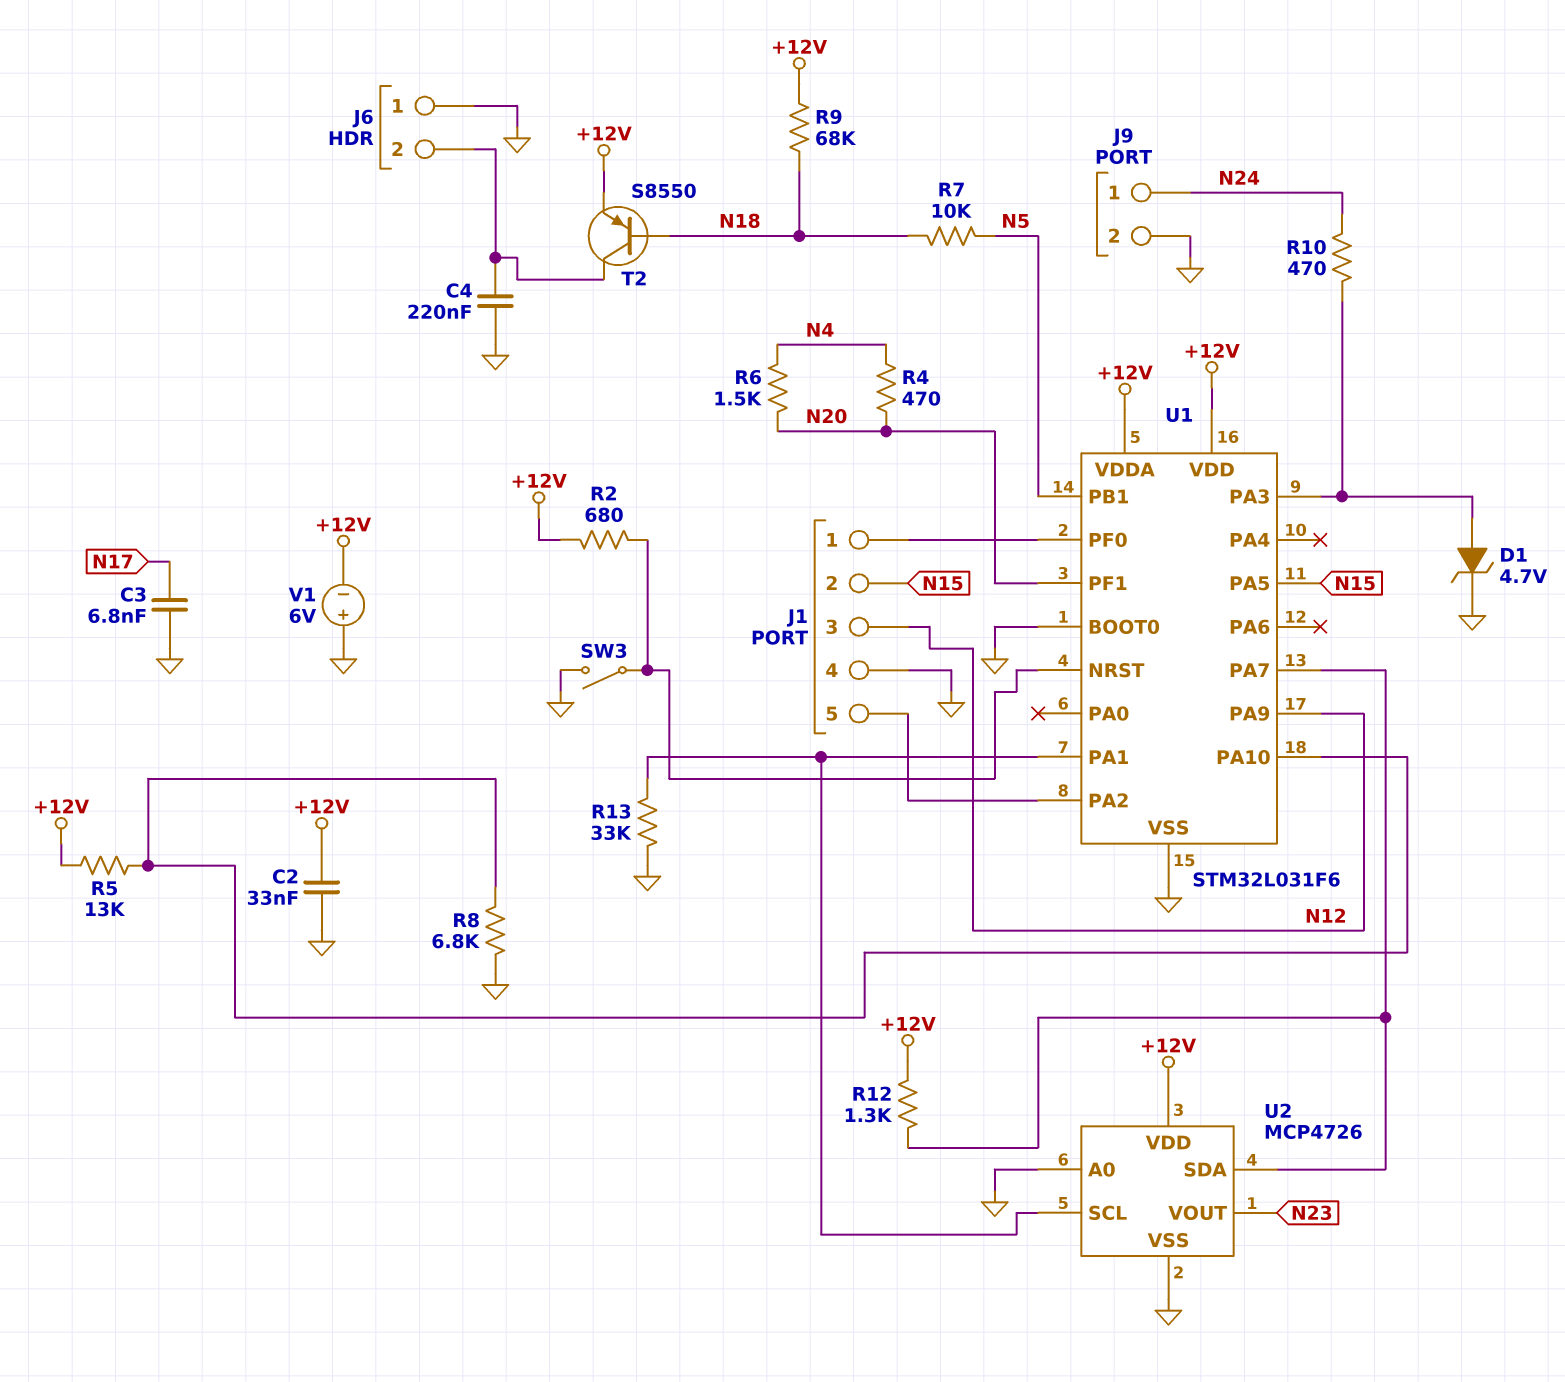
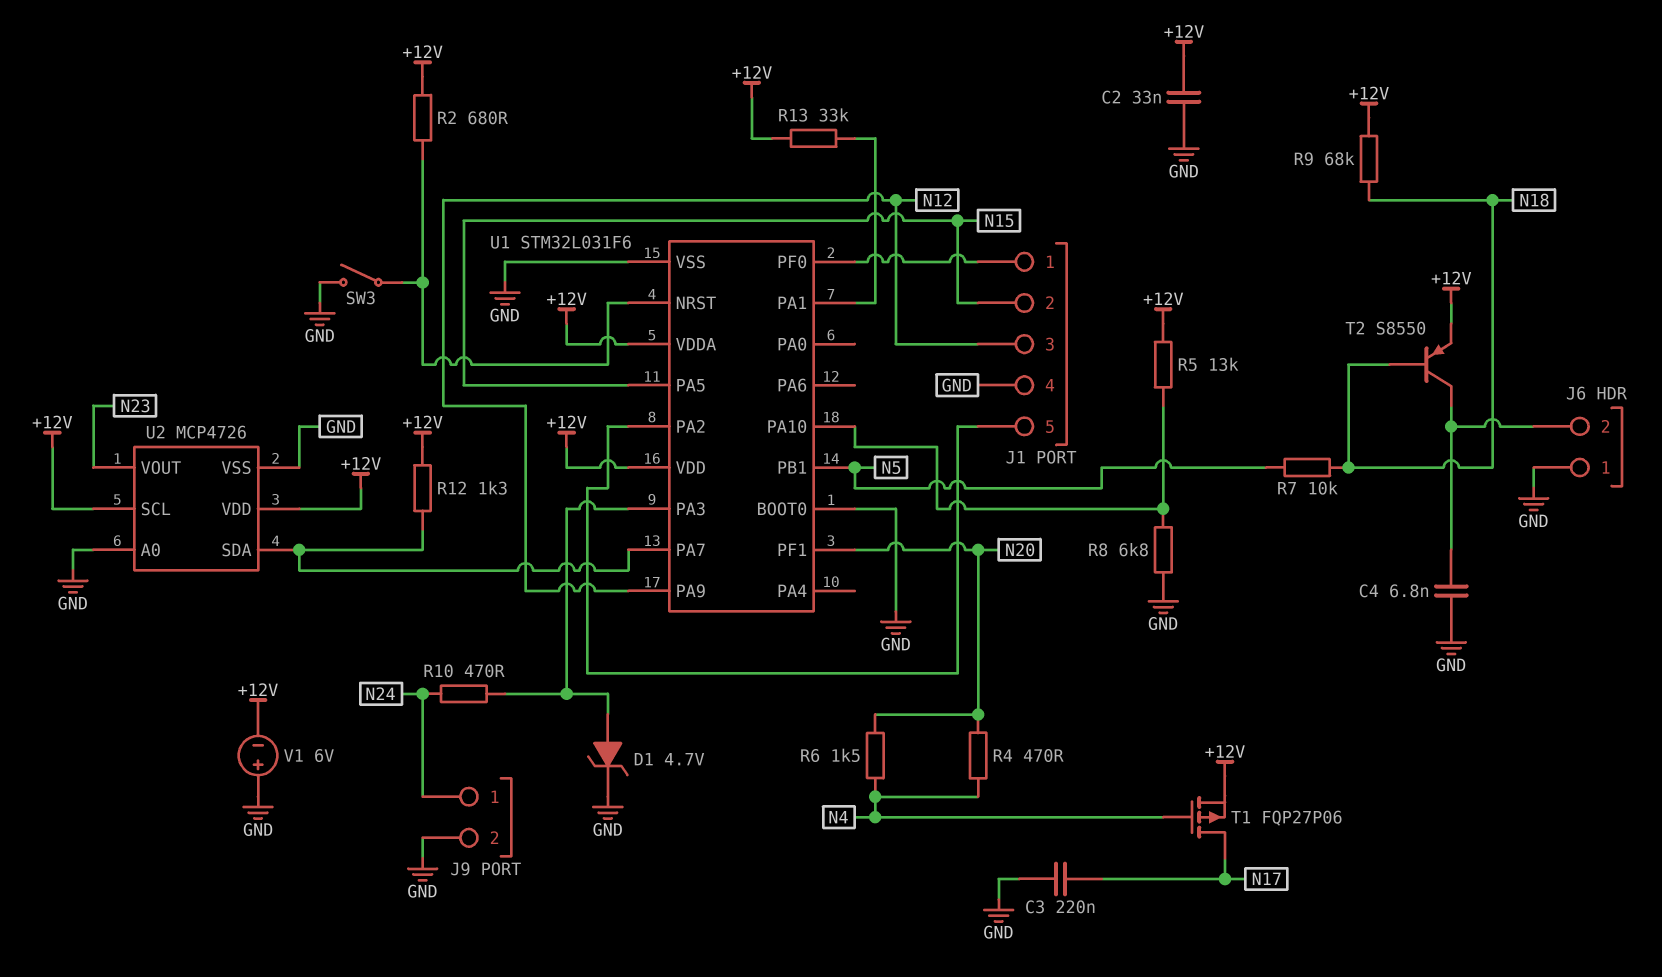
C3: 6.8nF (GND, N17) -> 220nF (GND, N17)
C4: 220nF (GND, J6/2) -> 6.8nF (GND, J6/2)
R13: 33k (GND, U1/PA1) -> 33k (+12V, U1/PA1)
T1: none -> PMOS FQP27P06 (G N4, D N17, S +12V)
U2 pin SCL: U1/PA1 -> +12V

